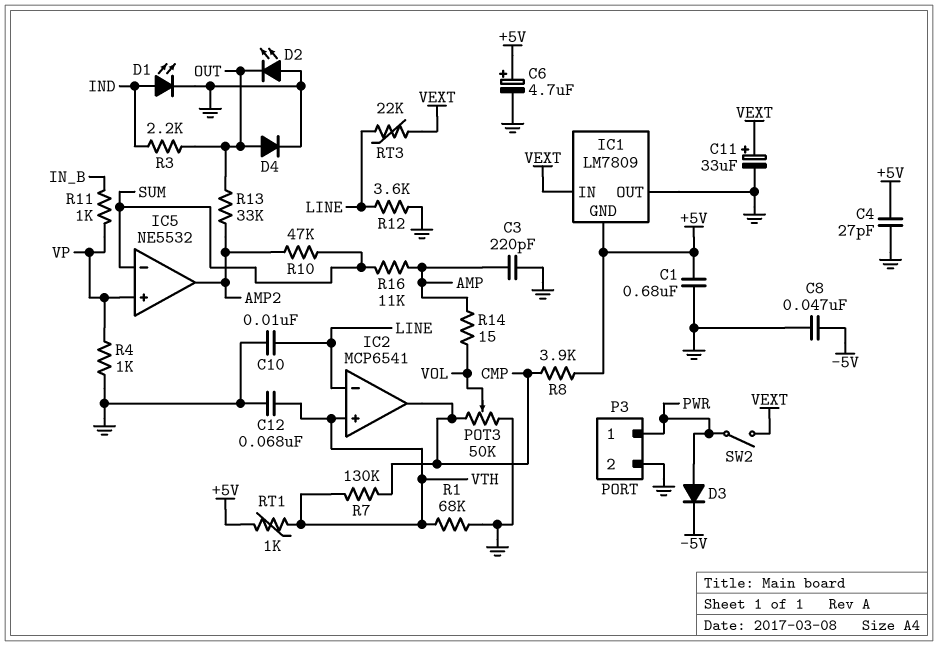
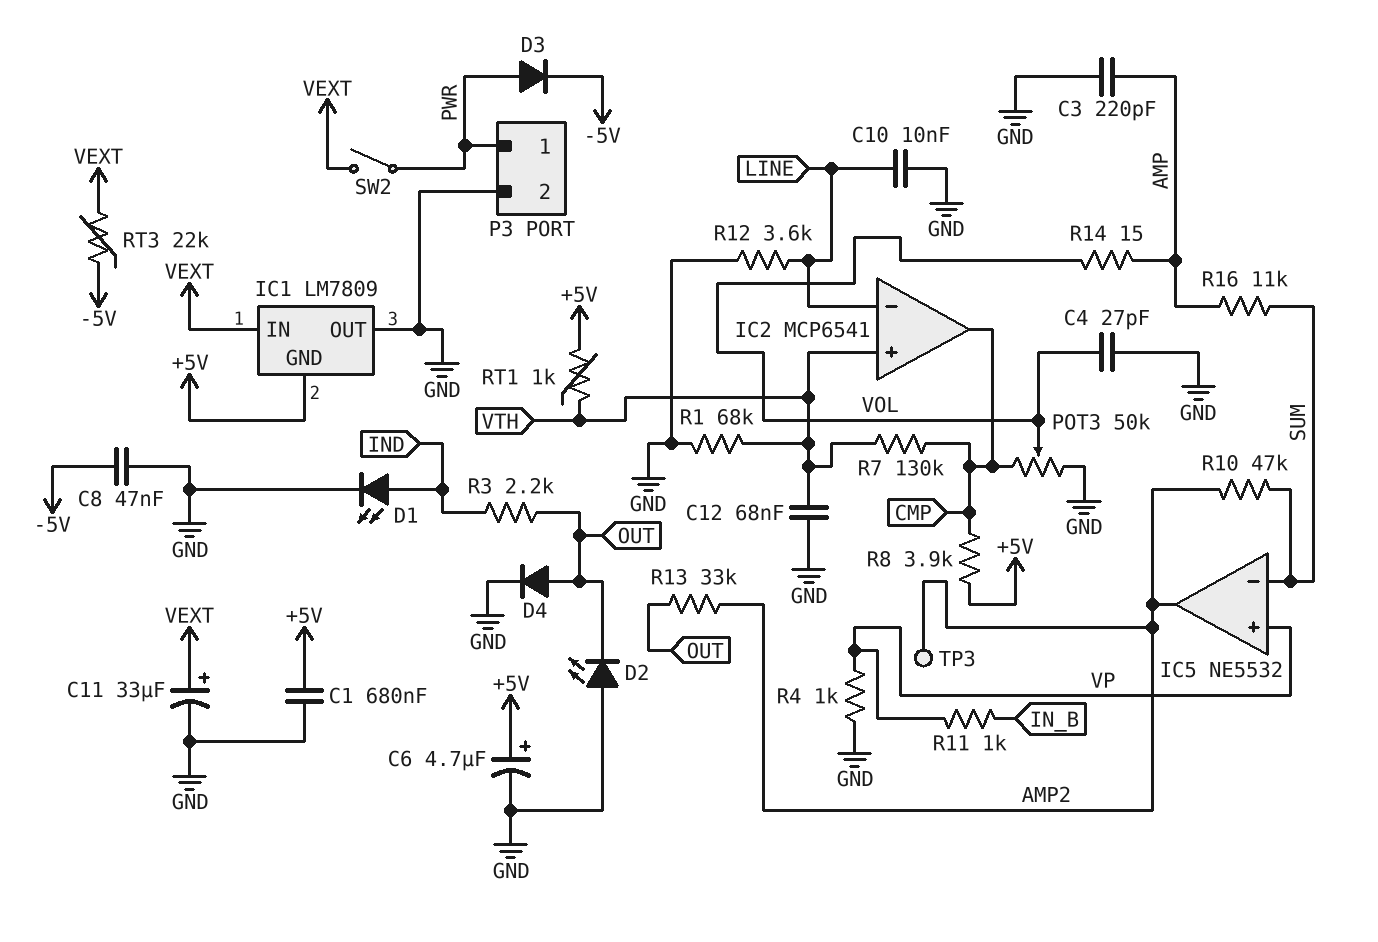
C4: 27pF (+5V, GND) -> 27pF (GND, VOL)
RT3: 22k (LINE, VEXT) -> 22k (-5V, VEXT)
TP3: none -> test point (AMP2)

